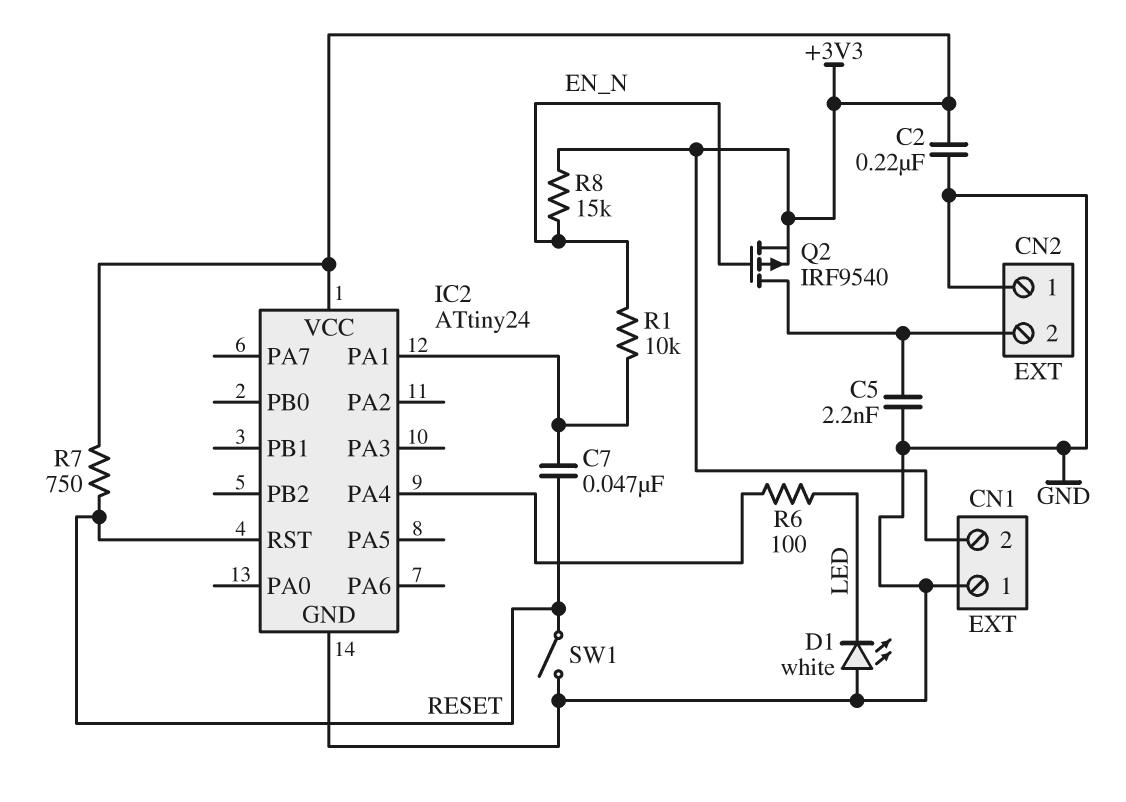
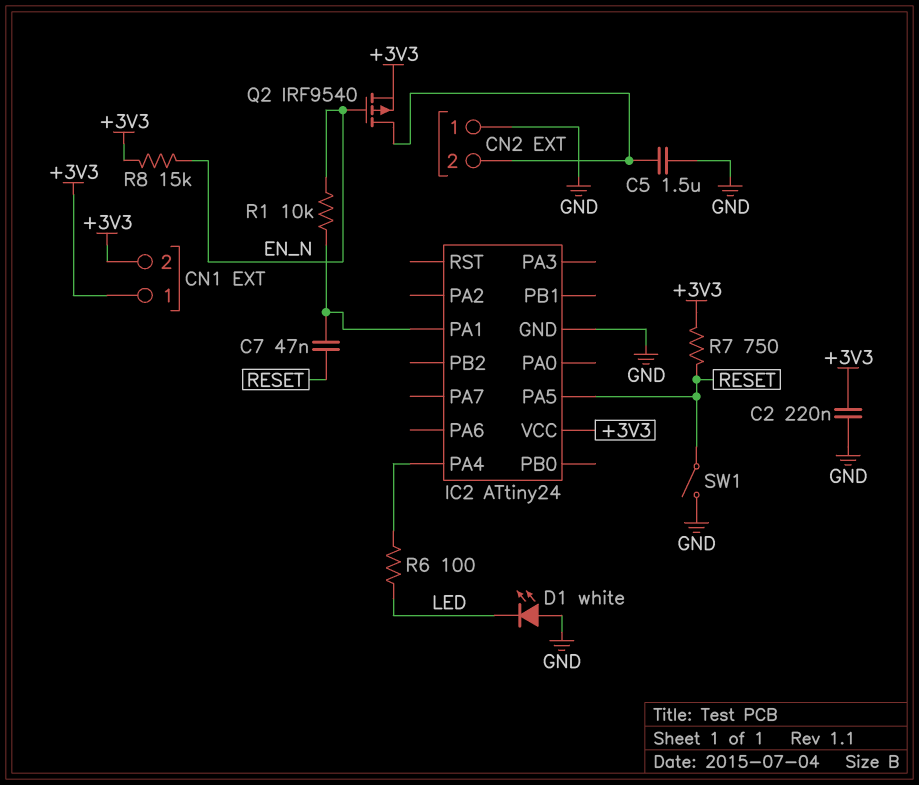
C5: 2.2nF (CN2/2, GND) -> 1.5uF (CN2/2, GND)
CN1 pin 1: GND -> +3V3
IC2 pin PA5: none -> RESET
IC2 pin RST: RESET -> none

